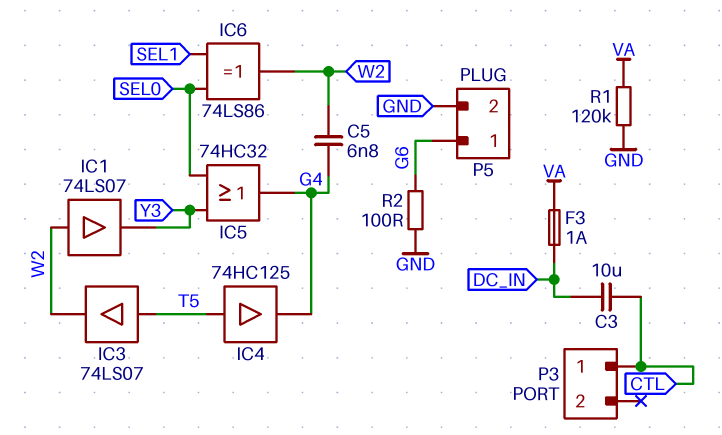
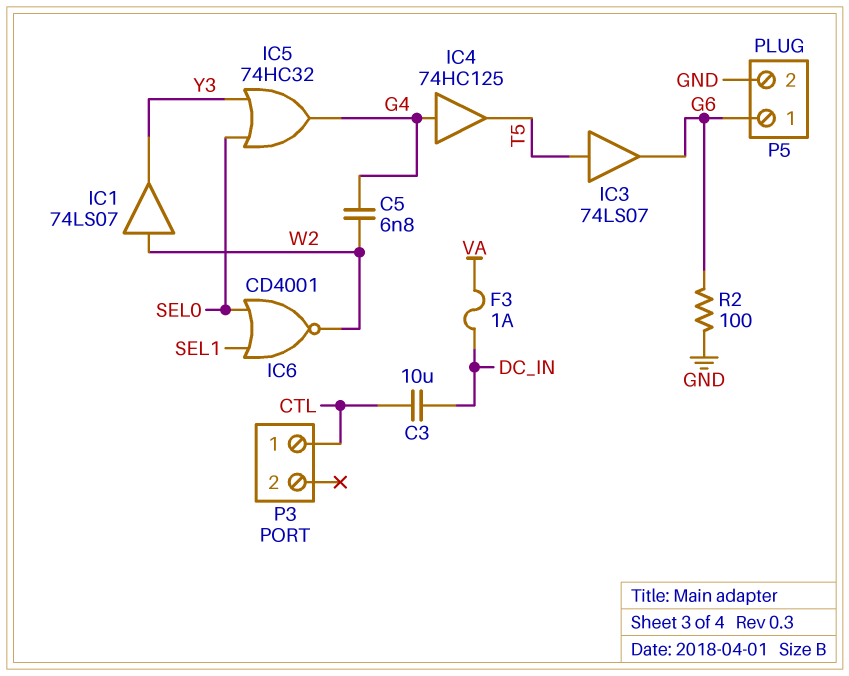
IC3: buffer 74LS07 (in T5, out W2) -> buffer 74LS07 (in T5, out G6)
IC4: buffer 74HC125 (in T5, out G4) -> buffer 74HC125 (in G4, out T5)
IC6: XOR 74LS86 (in SEL0, in SEL1, out W2) -> NOR CD4001 (in SEL0, in SEL1, out W2)
R1: 120k (GND, VA) -> none

